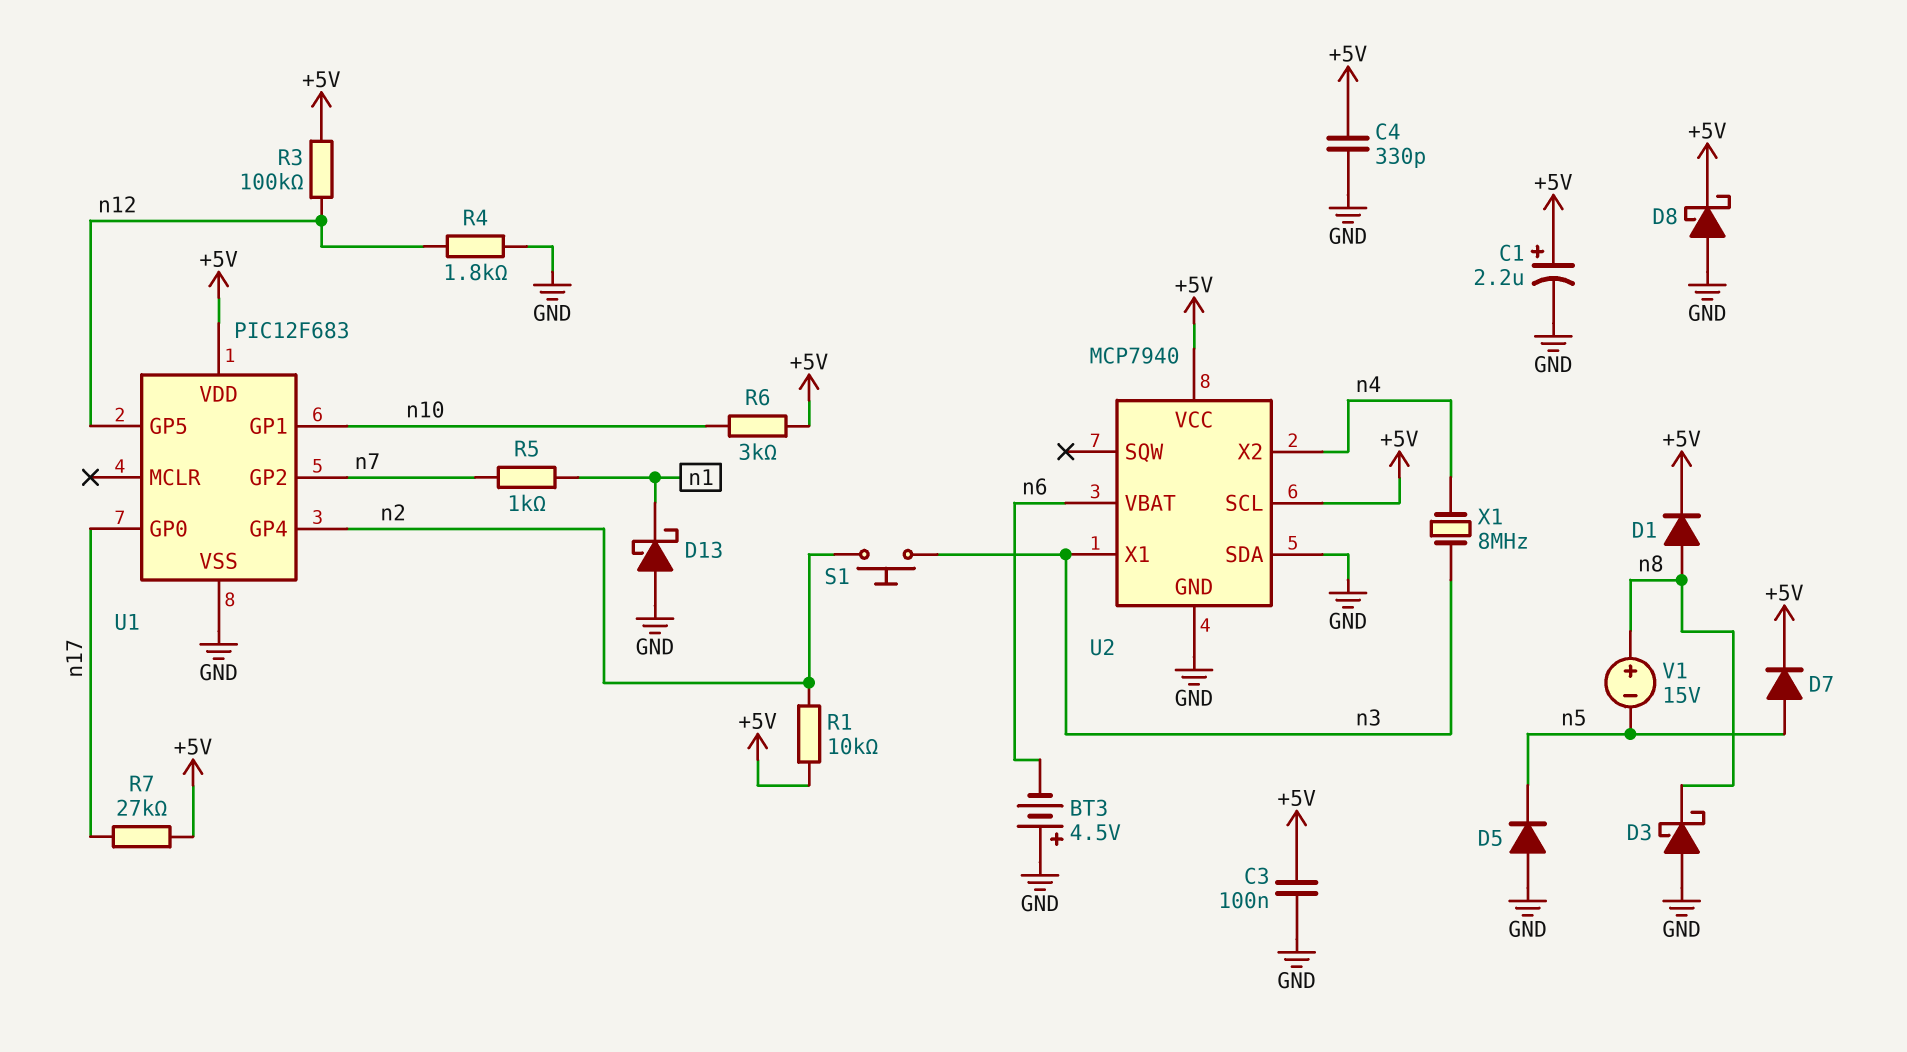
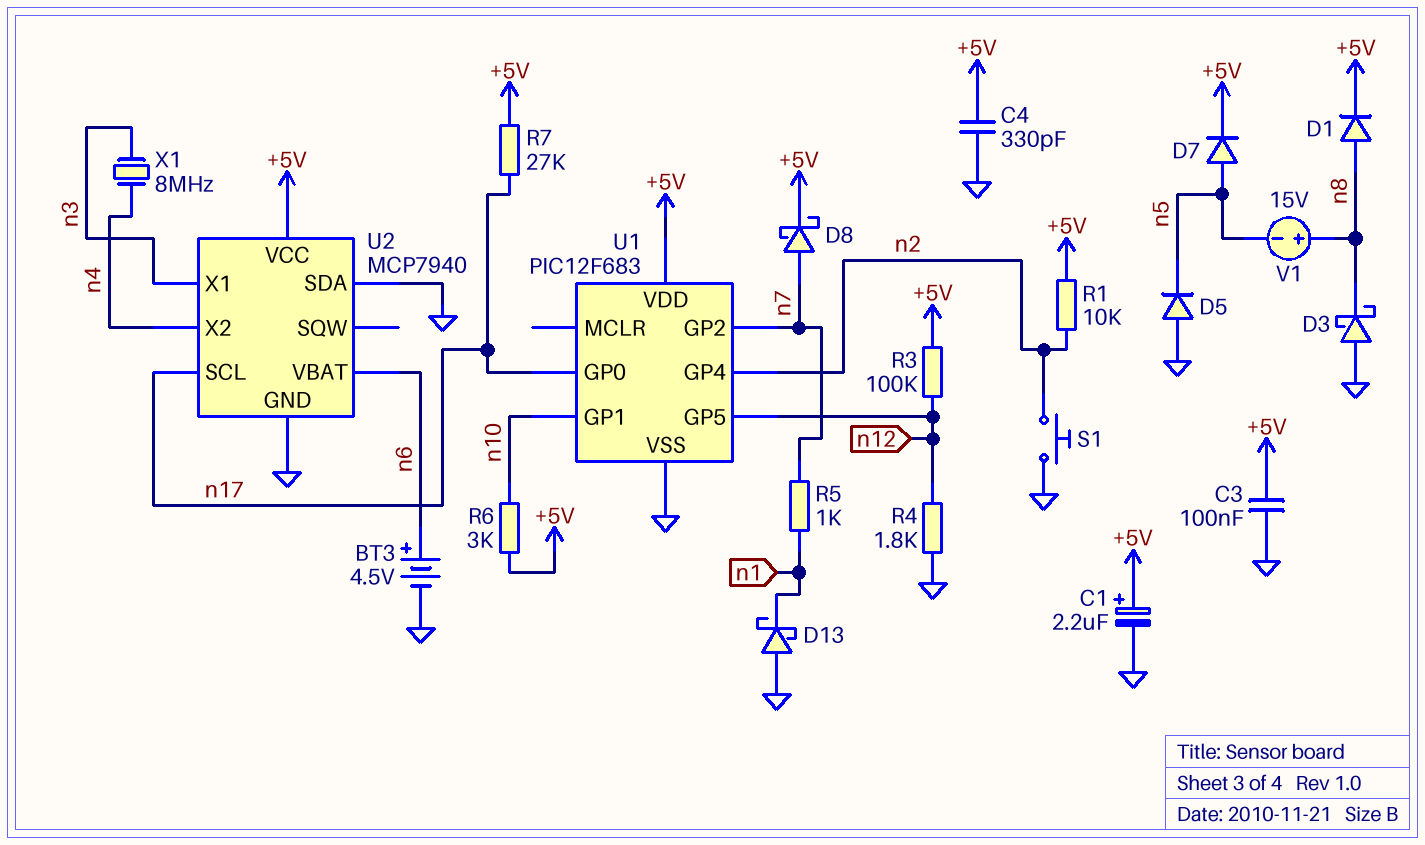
BT3: 4.5V (plus GND, minus n6) -> 4.5V (plus n6, minus GND)
D8: schottky (A GND, K +5V) -> schottky (A n7, K +5V)
S1: button (n2, n3) -> button (GND, n2)
U2 pin SCL: +5V -> n17

